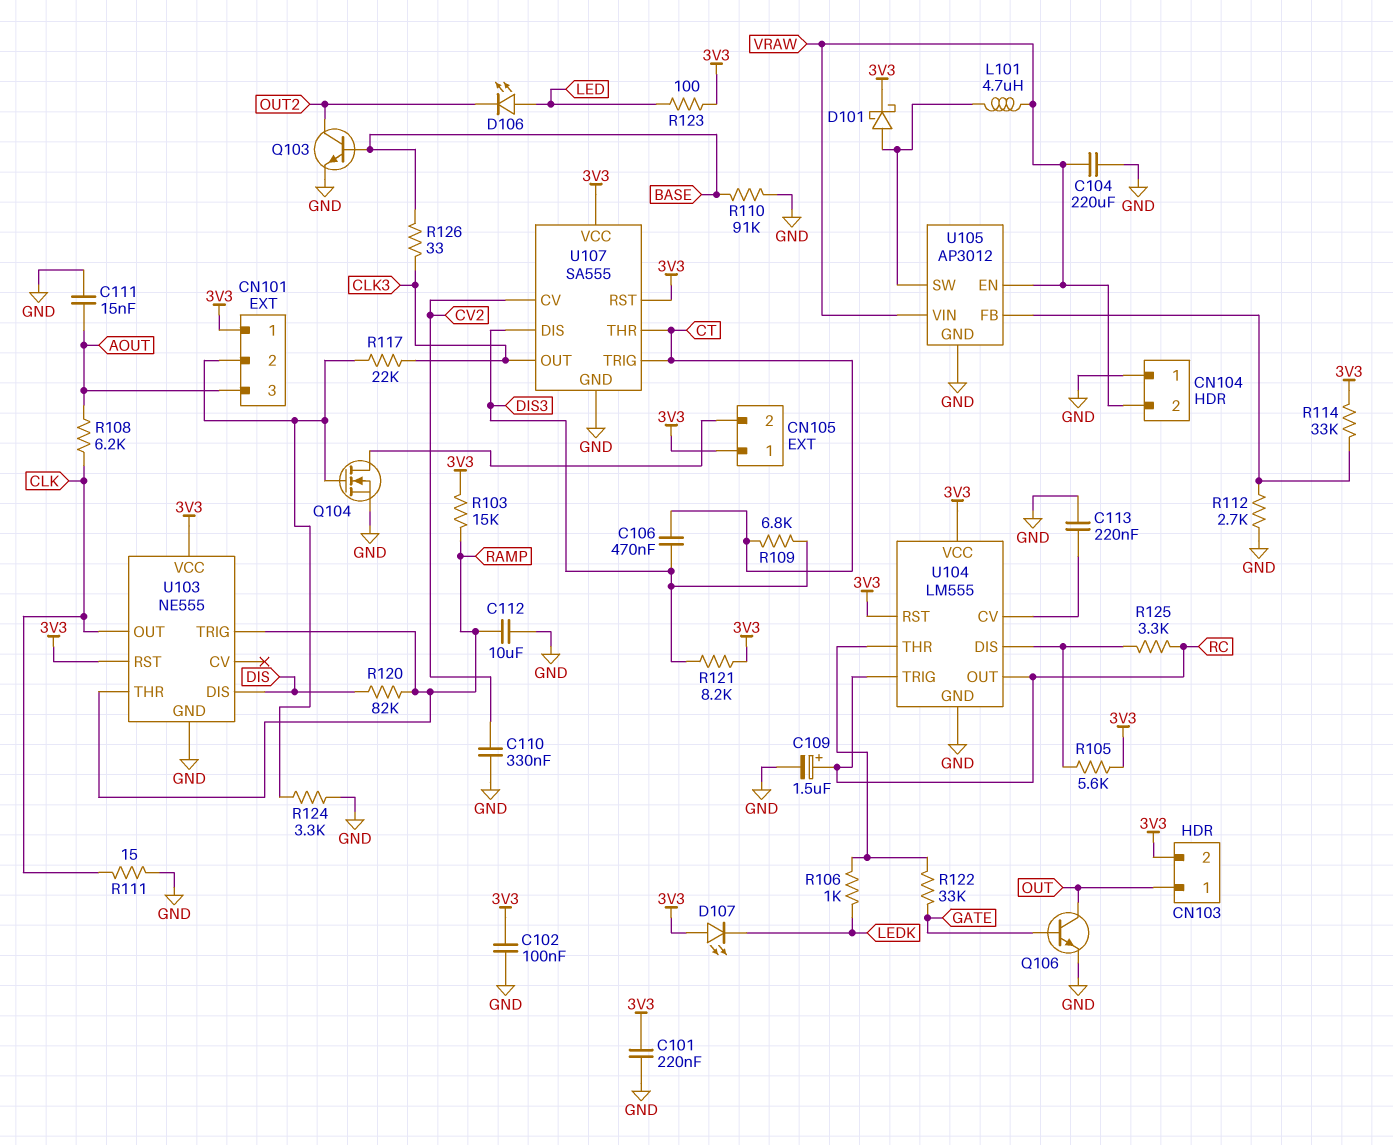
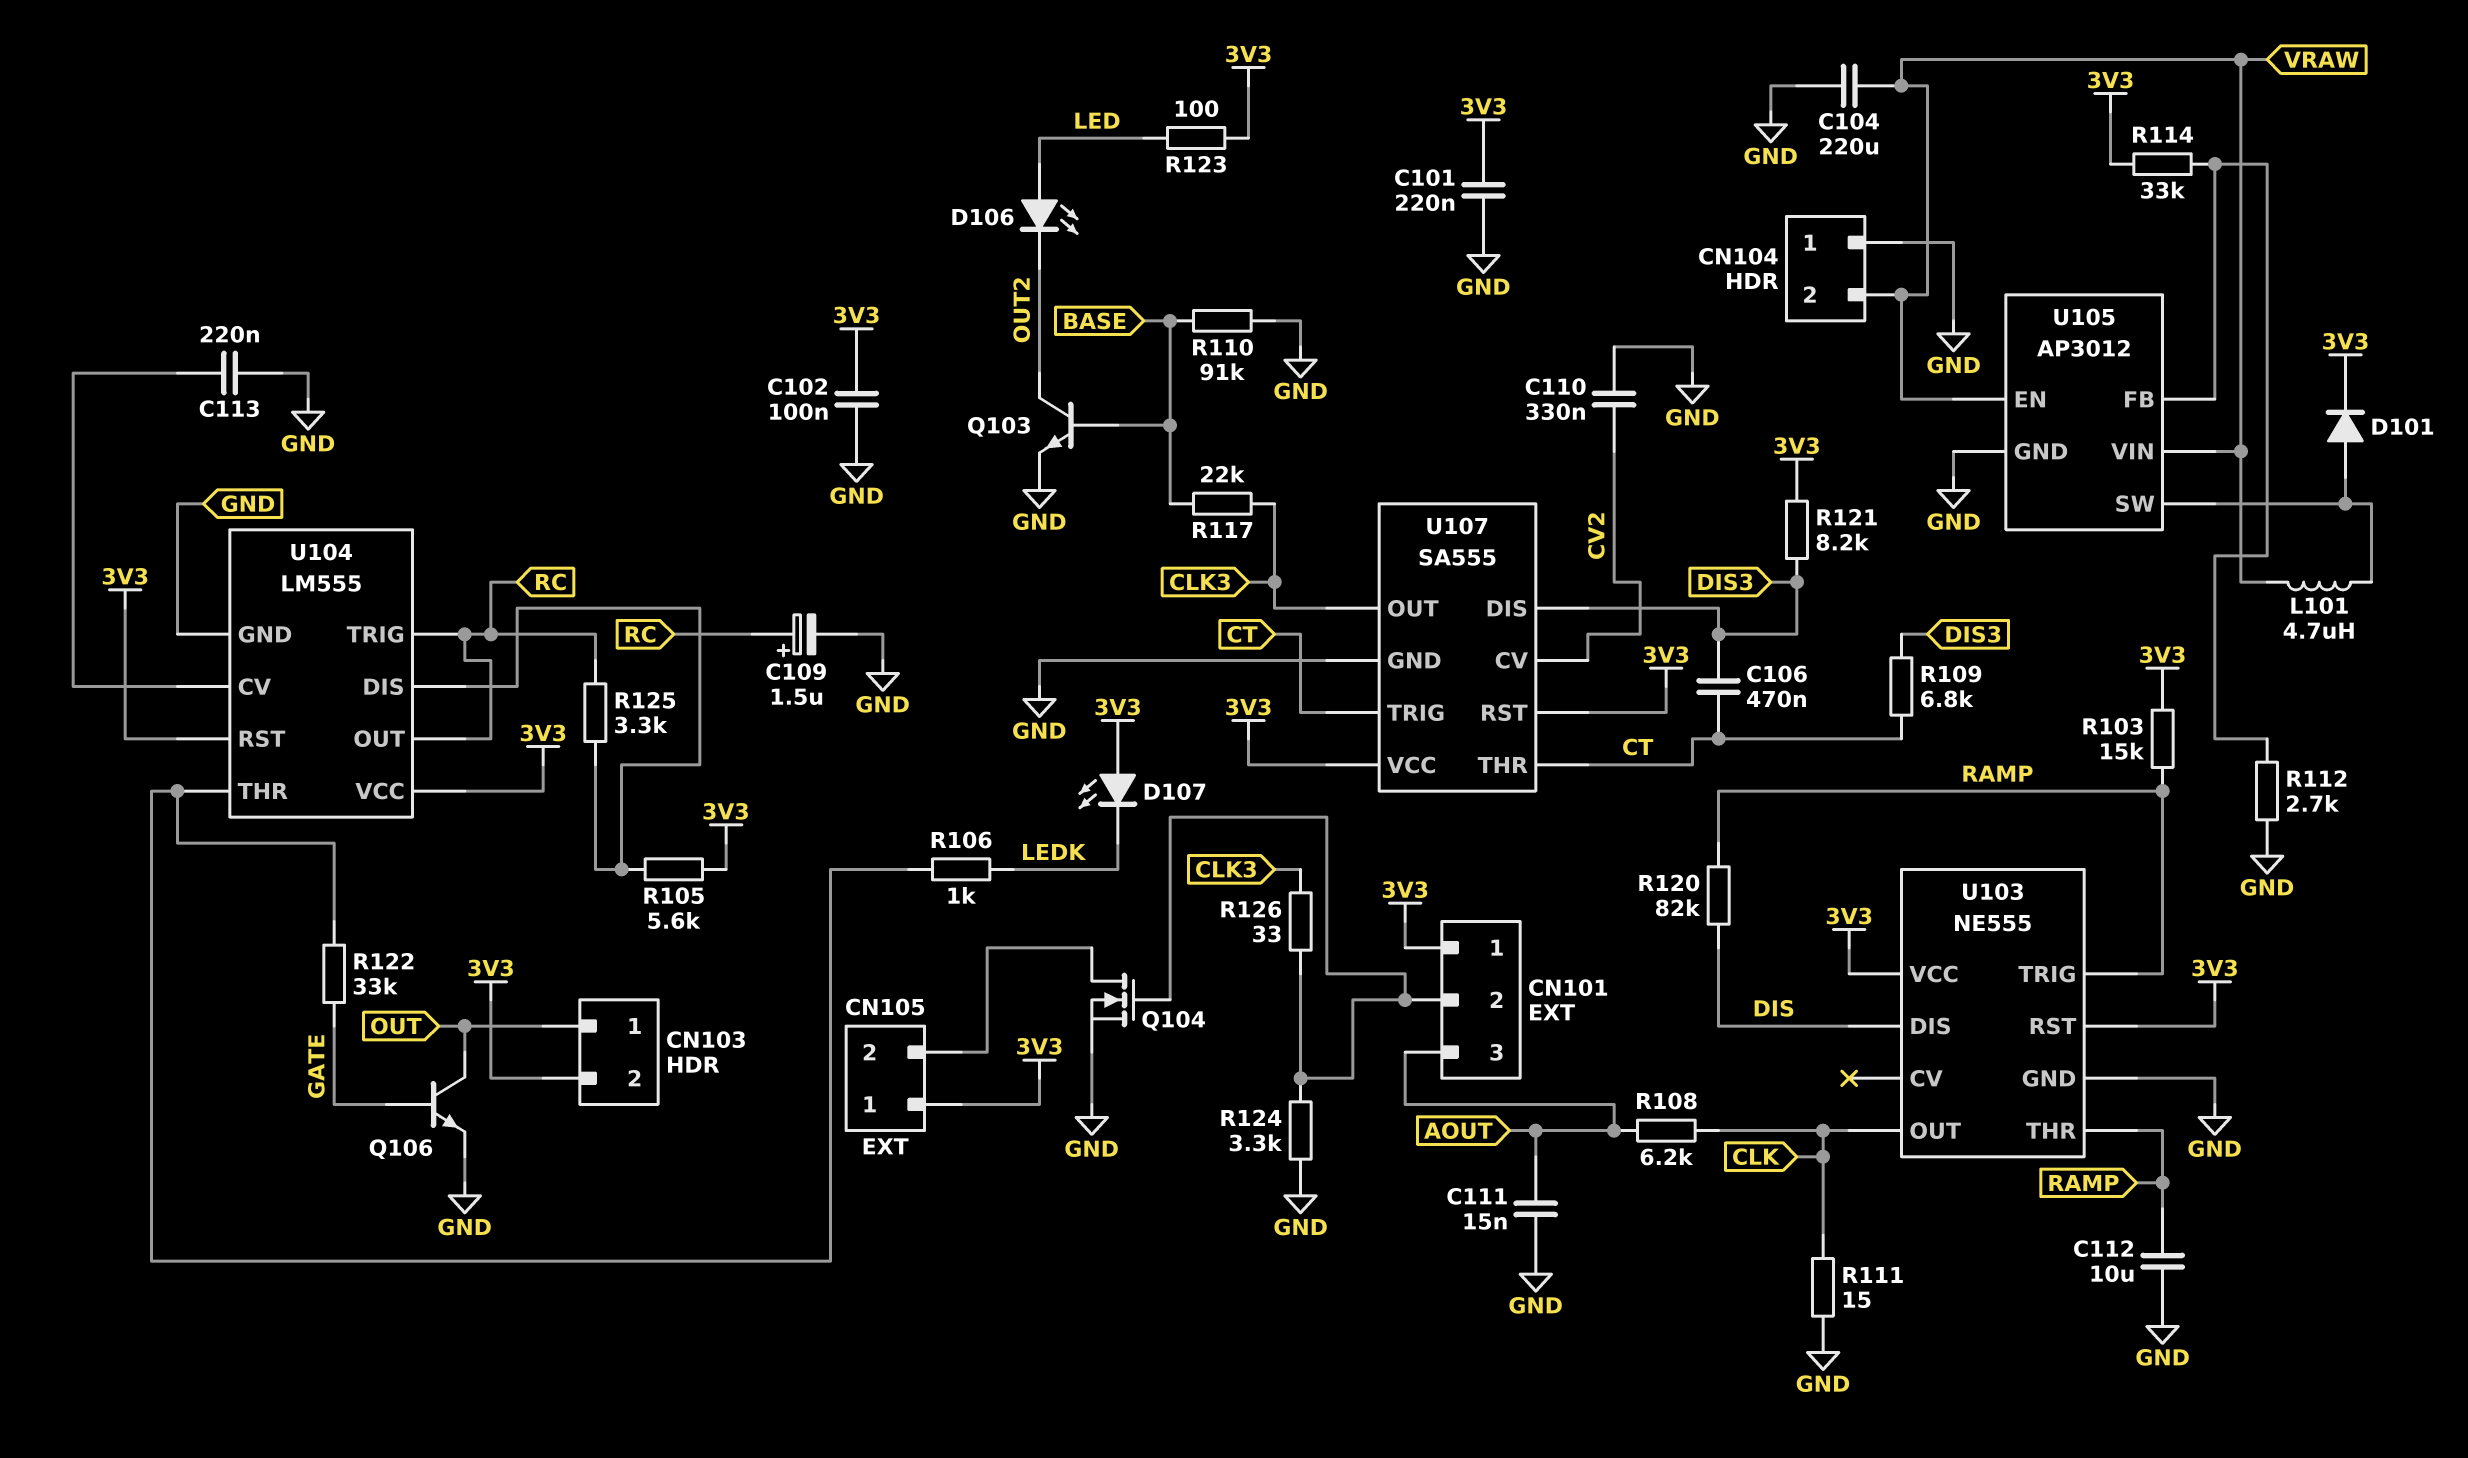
D101: schottky (A U105/SW, K 3V3) -> diode (A U105/SW, K 3V3)
R117: 22k (CLK3, CN101/2) -> 22k (BASE, CLK3)
R126: 33 (BASE, CLK3) -> 33 (CLK3, CN101/2)

